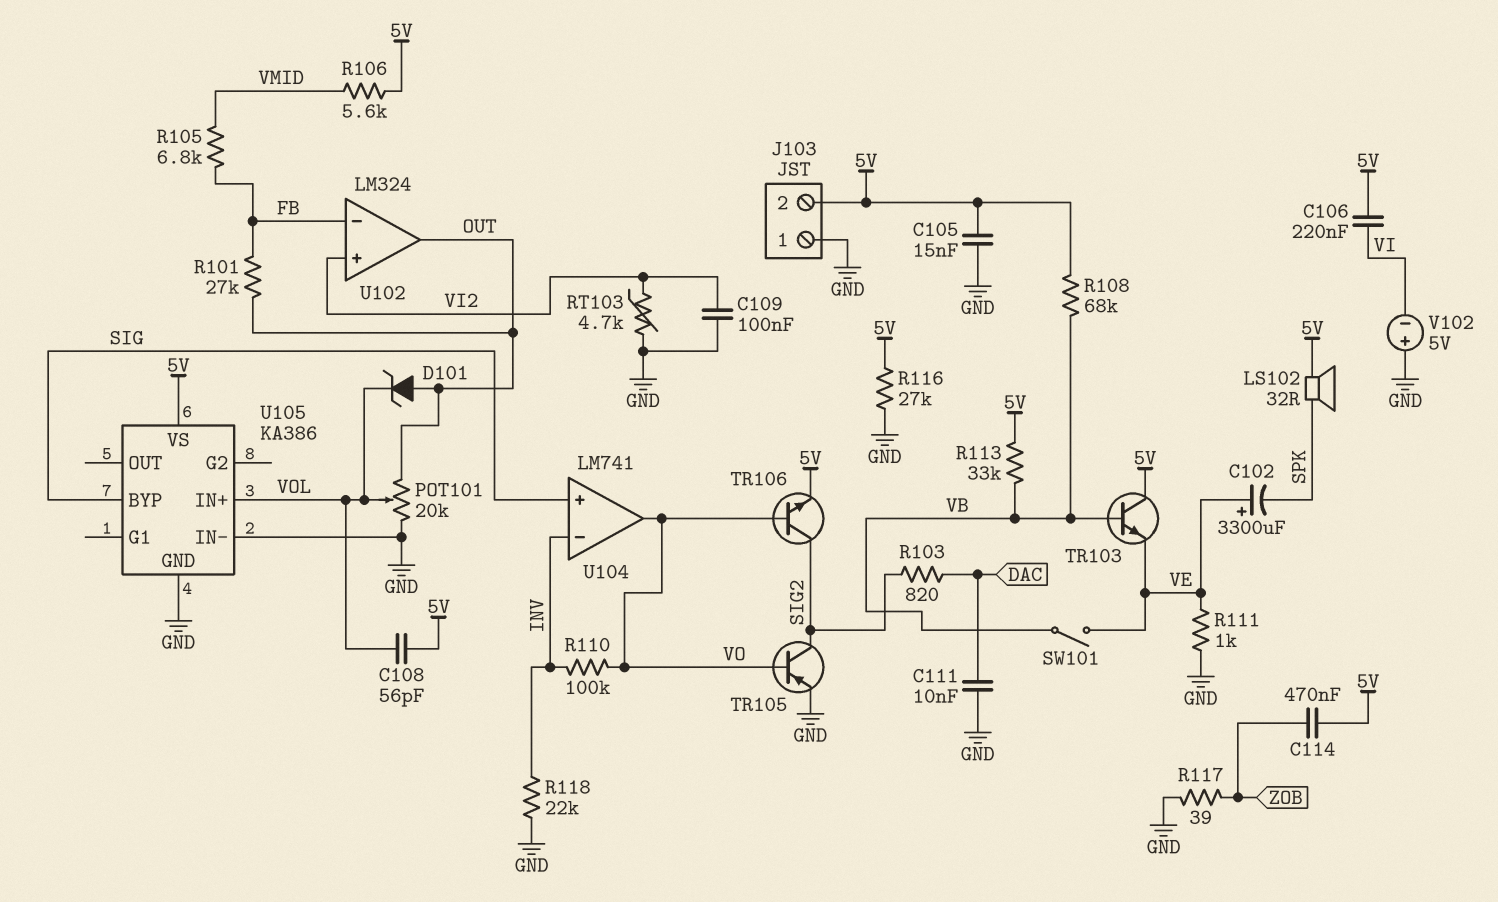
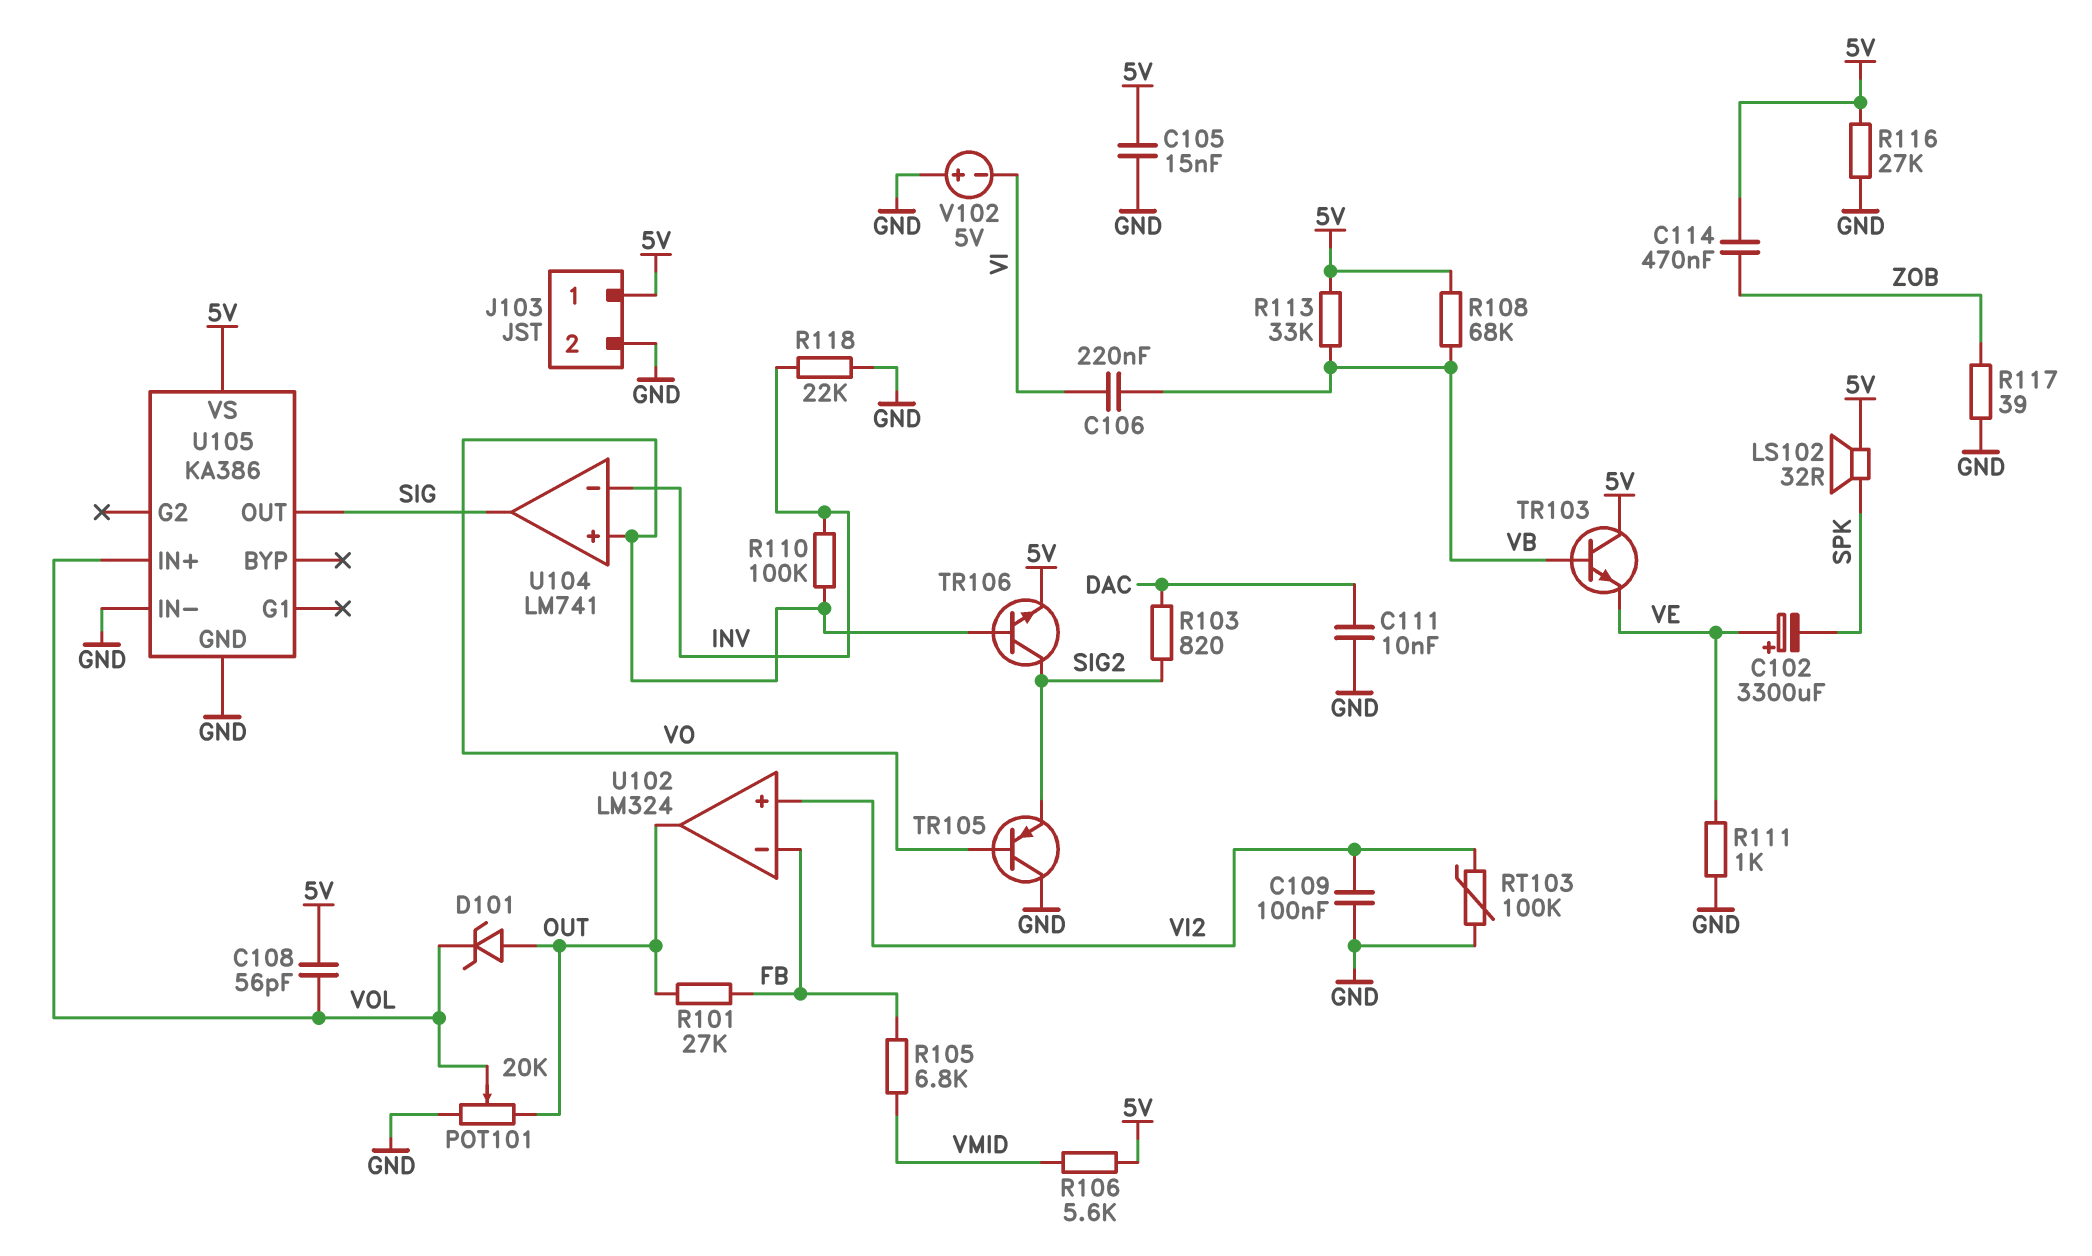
C106: 220nF (5V, VI) -> 220nF (VB, VI)
J103 pin 1: GND -> 5V
J103 pin 2: 5V -> GND
RT103: 4.7k (GND, VI2) -> 100k (GND, VI2)
SW101: switch (VB, VE) -> none
TR105: PNP (B VO, C SIG2, E GND) -> PNP (B VO, C GND, E SIG2)
U104 pin in+: SIG -> VO
U104 pin out: VO -> SIG
U105 pin BYP: SIG -> none
U105 pin OUT: none -> SIG

